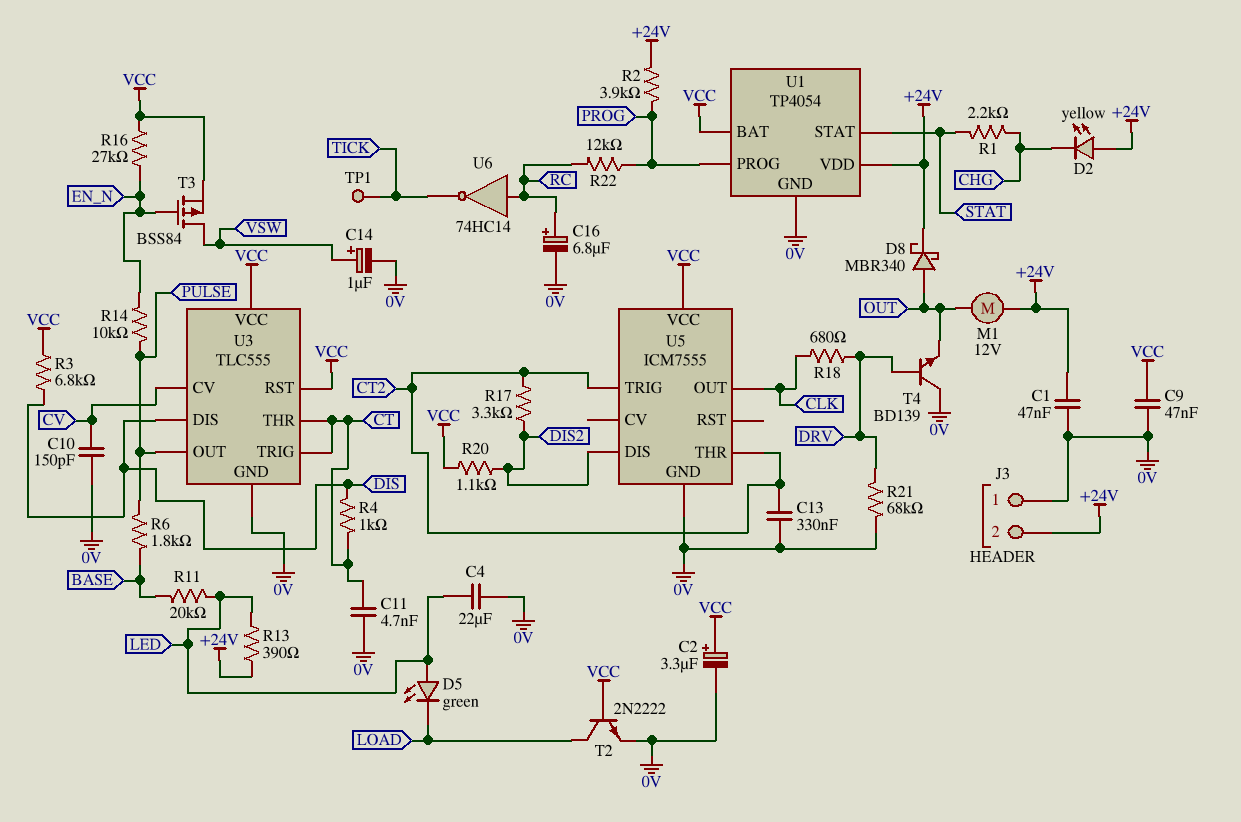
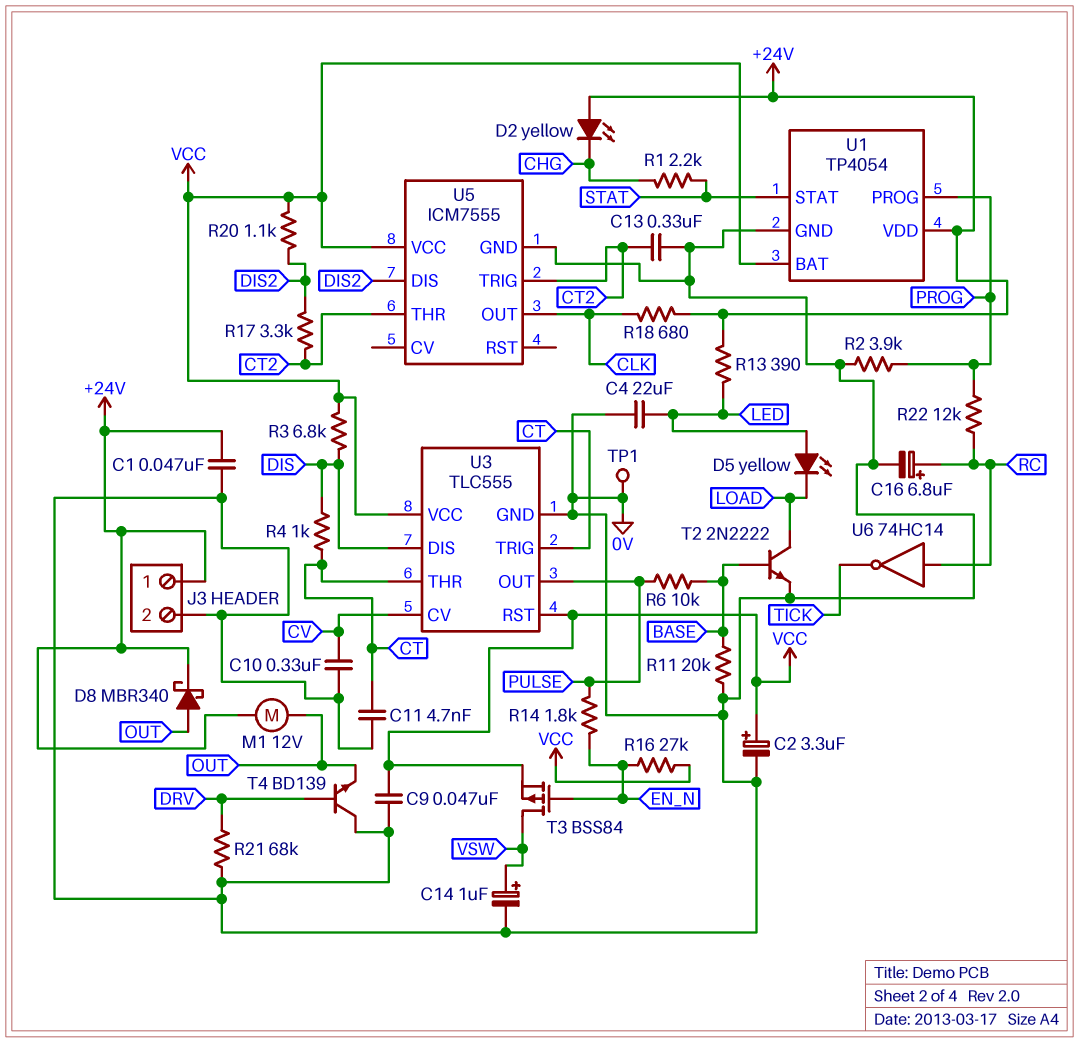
C10: 150pF (0V, CV) -> 330nF (0V, CV)
D5: LED green (A LED, K LOAD) -> LED yellow (A LED, K LOAD)
J3 pin 1: 0V -> +24V
J3 pin 2: +24V -> 0V
R2: 3.9k (+24V, PROG) -> 3.9k (0V, PROG)
R6: 1.8k (BASE, PULSE) -> 10k (BASE, PULSE)
R11: 20k (BASE, LED) -> 20k (0V, BASE)
R14: 10k (EN_N, PULSE) -> 1.8k (EN_N, PULSE)
R18: 680 (CLK, DRV) -> 680 (+24V, CLK)
T2: NPN 2N2222 (B VCC, C LOAD, E 0V) -> NPN 2N2222 (B BASE, C LOAD, E 0V)
TP1: test point (TICK) -> test point (0V)

